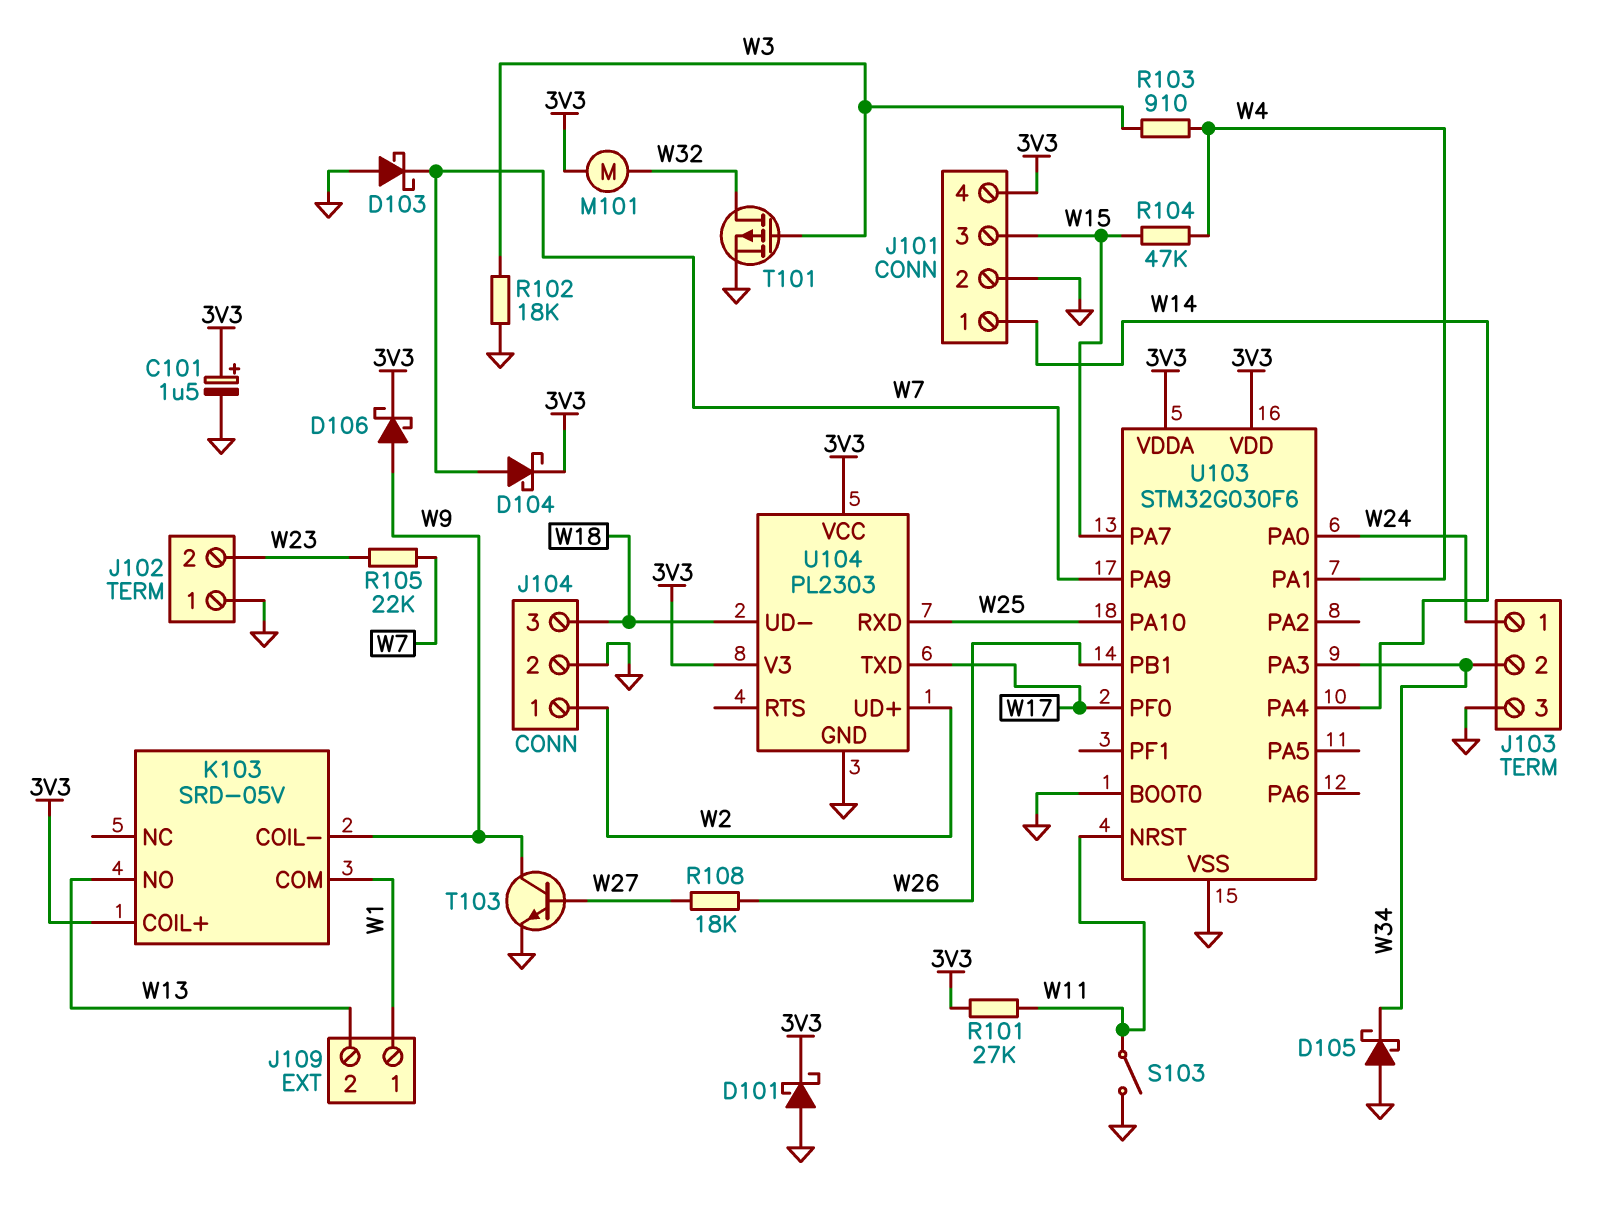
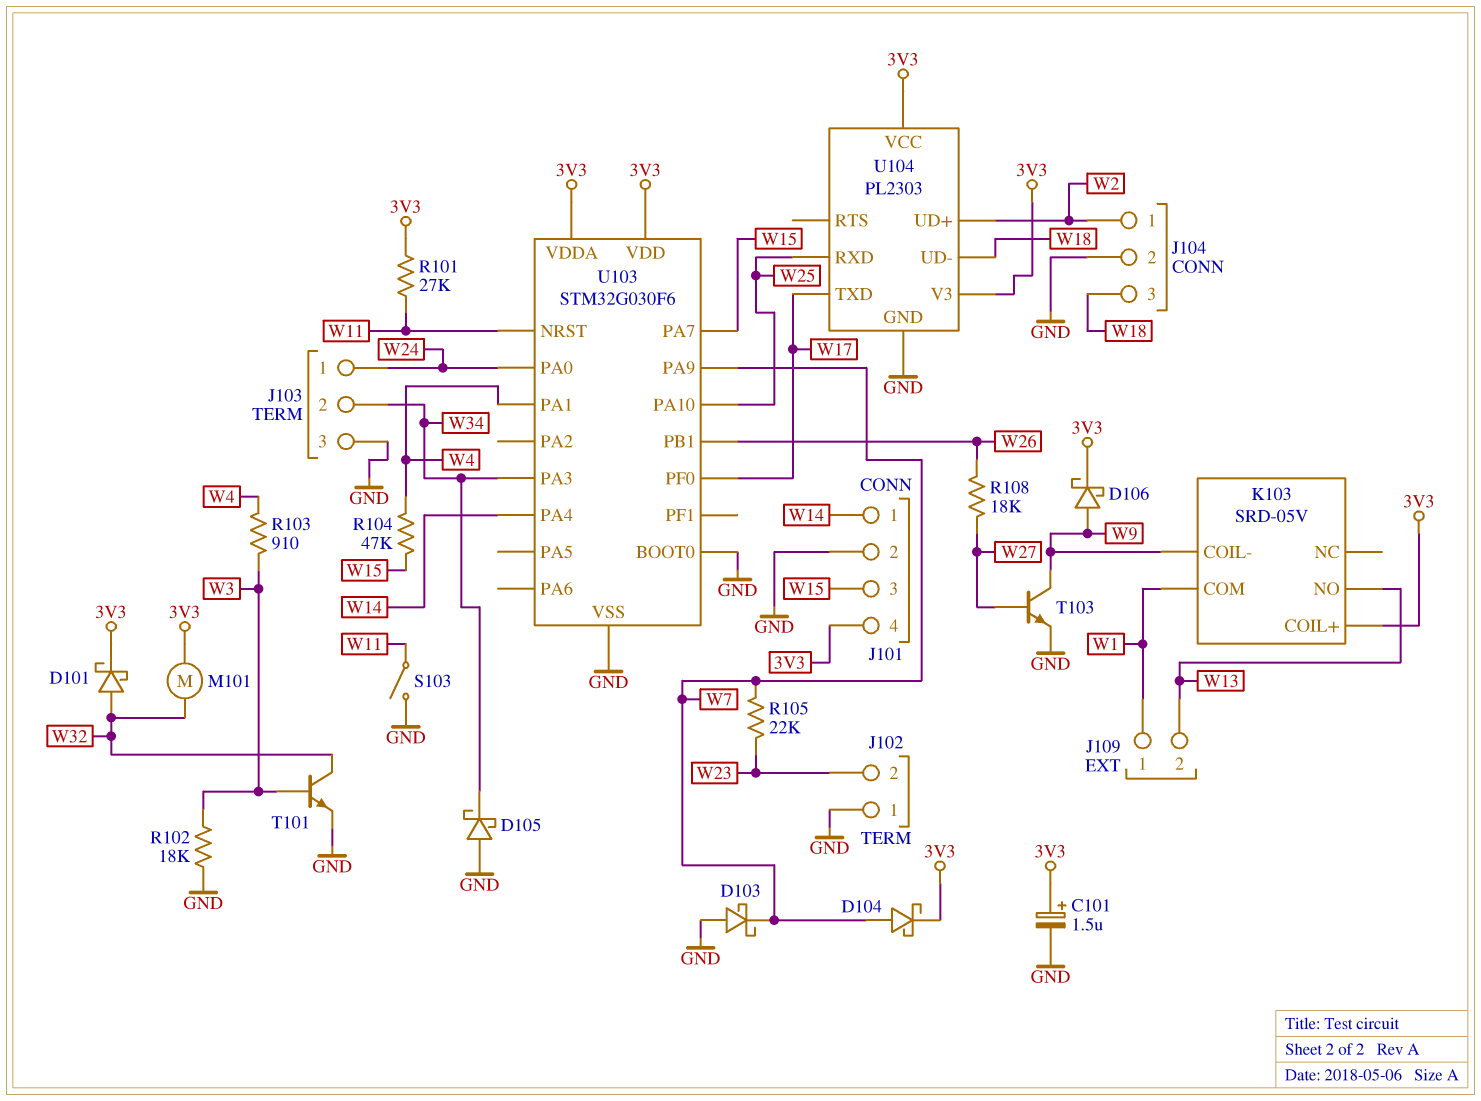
D101: schottky (A GND, K 3V3) -> schottky (A W32, K 3V3)
T101: PMOS (G W3, D W32, S GND) -> NPN (B W3, C W32, E GND)

